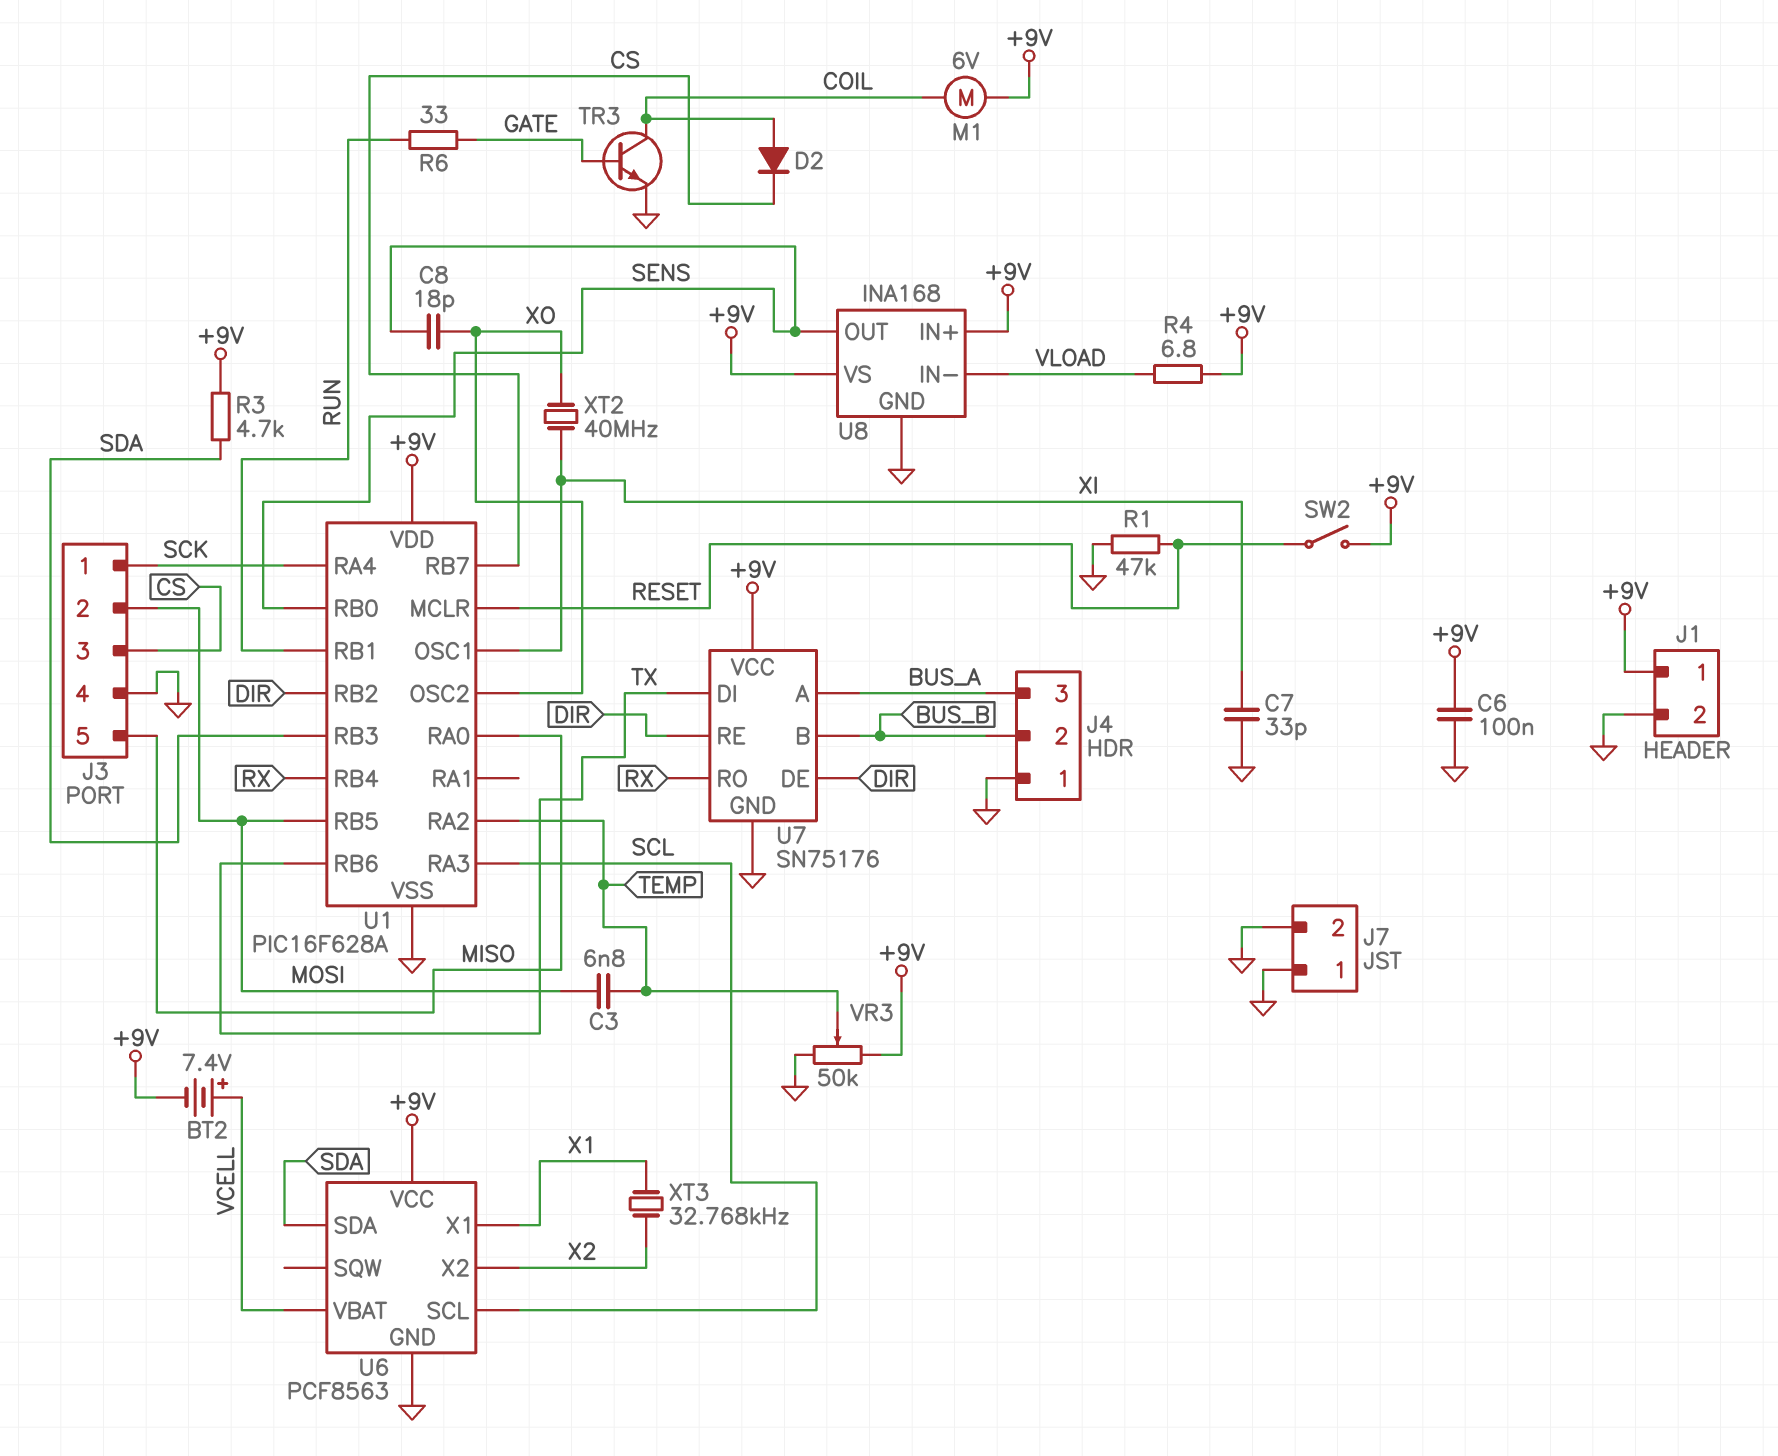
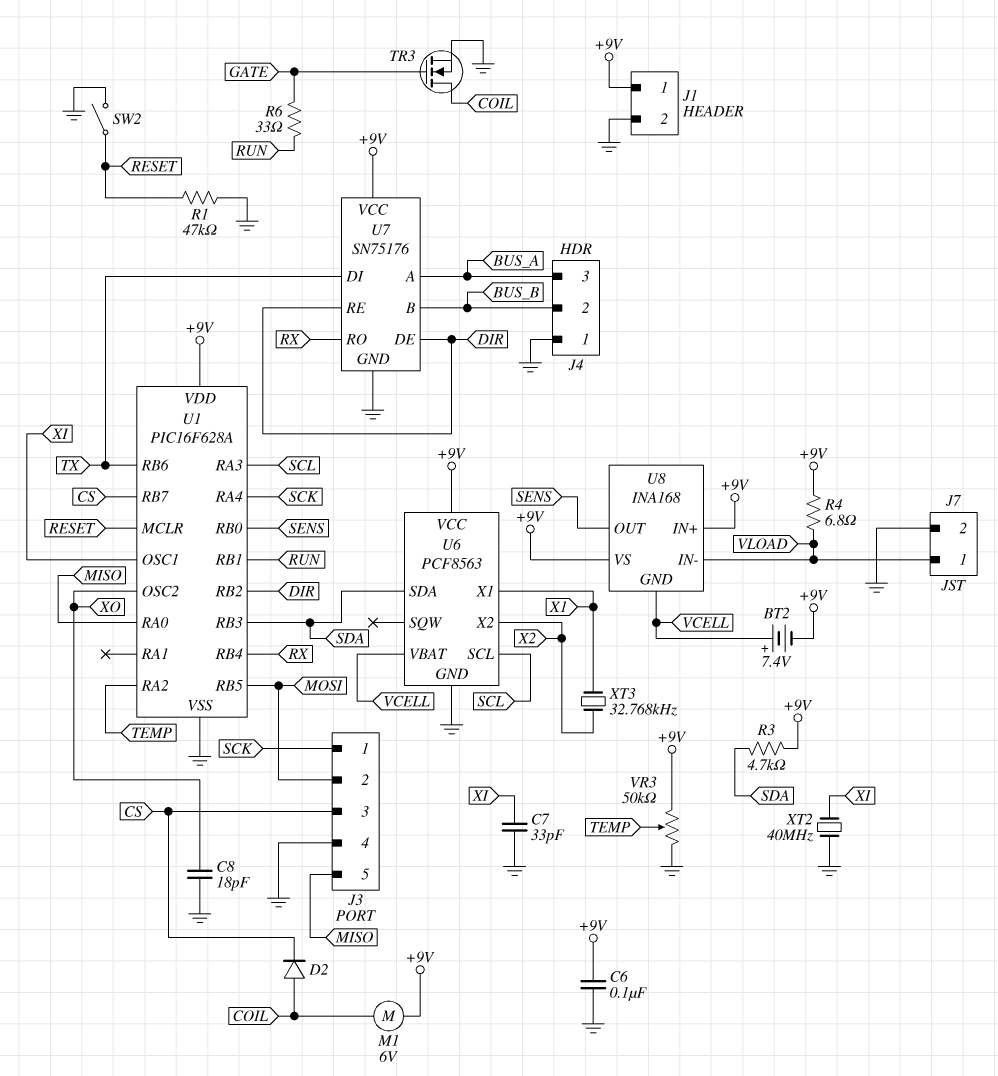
C3: 6.8nF (MOSI, TEMP) -> none
C8: 18pF (SENS, XO) -> 18pF (GND, XO)
J7 pin 1: GND -> VLOAD
SW2: switch (+9V, RESET) -> switch (GND, RESET)
TR3: NPN (B GATE, C COIL, E GND) -> NMOS (G GATE, D COIL, S GND)
U8 pin GND: GND -> VCELL
XT2: 40MHz (XI, XO) -> 40MHz (GND, XI)

